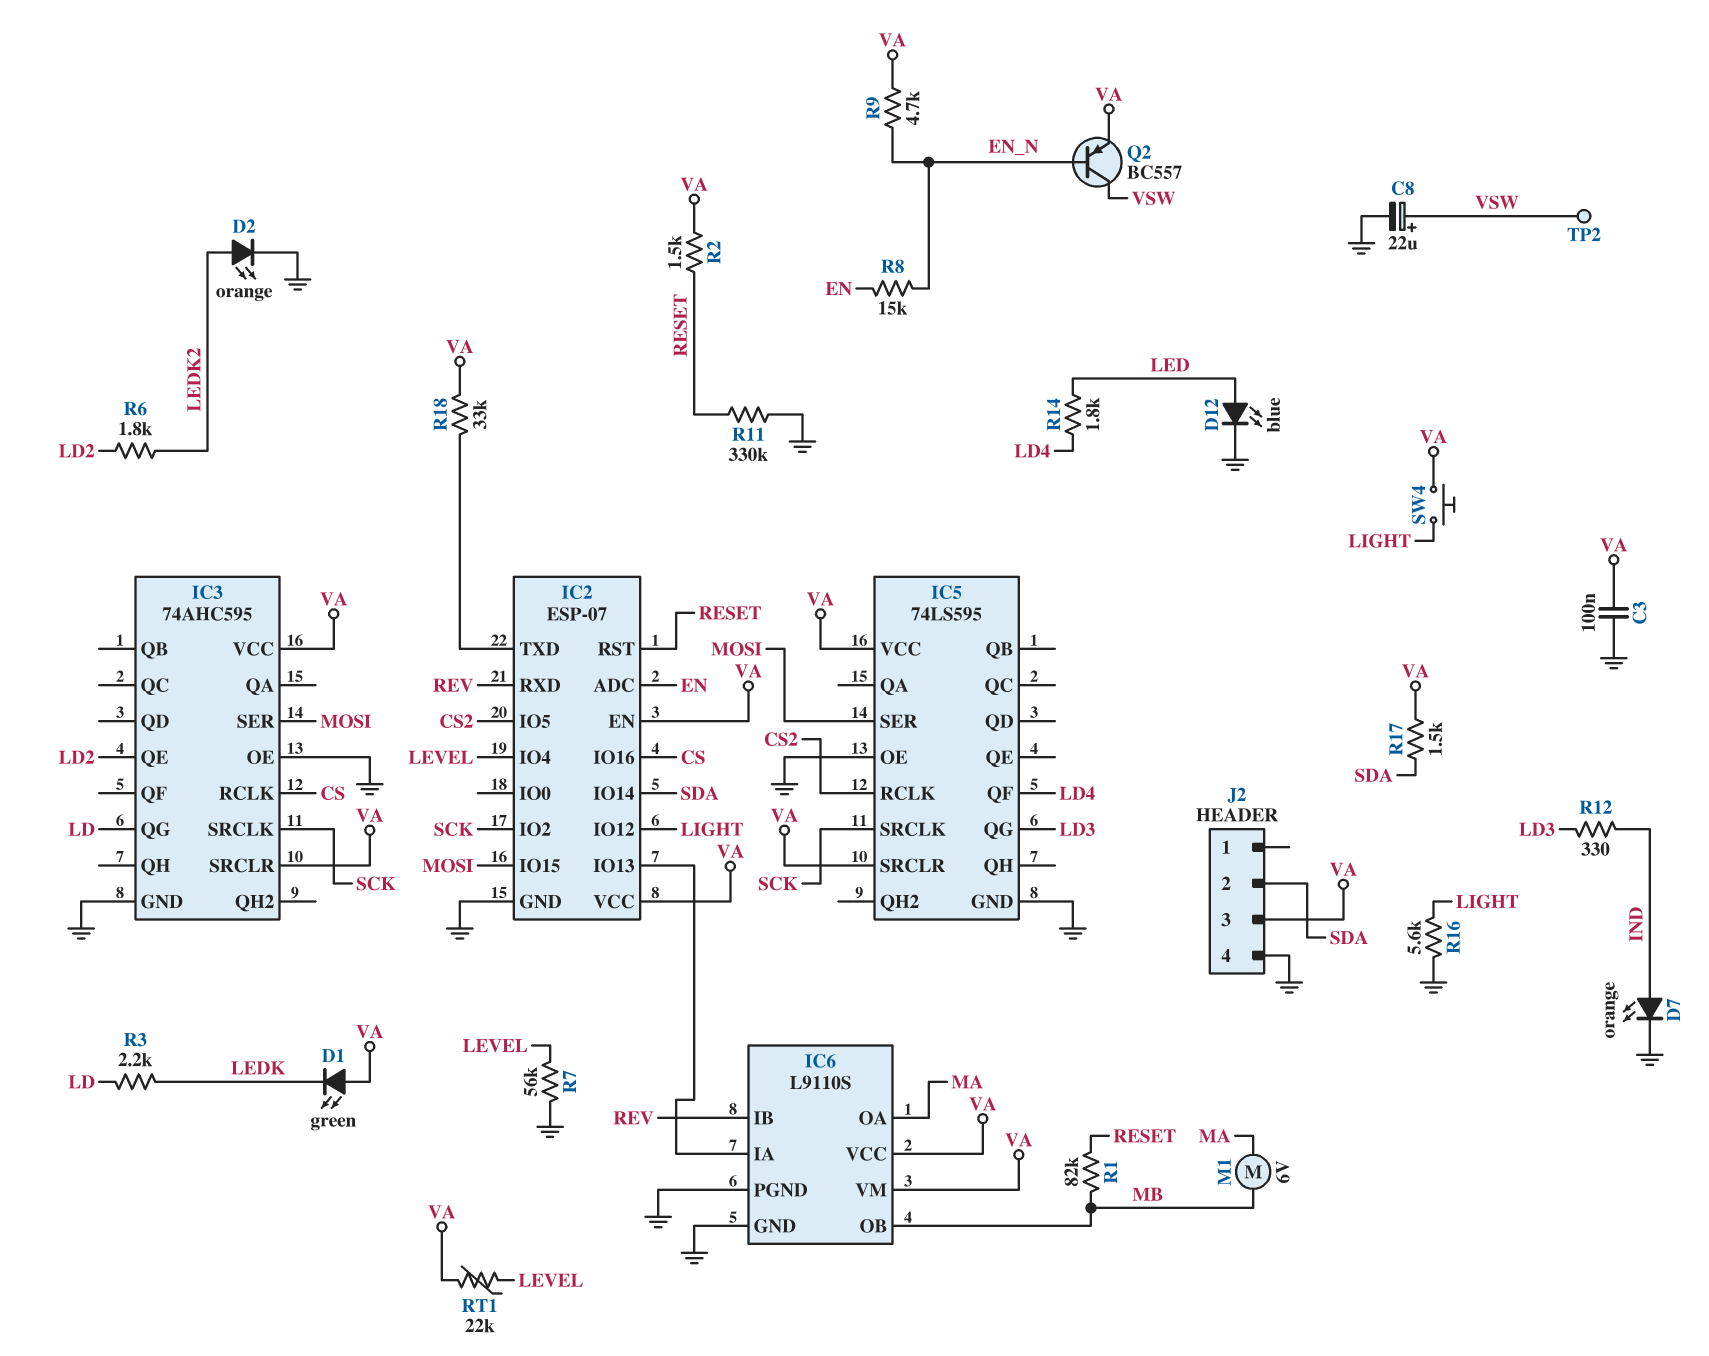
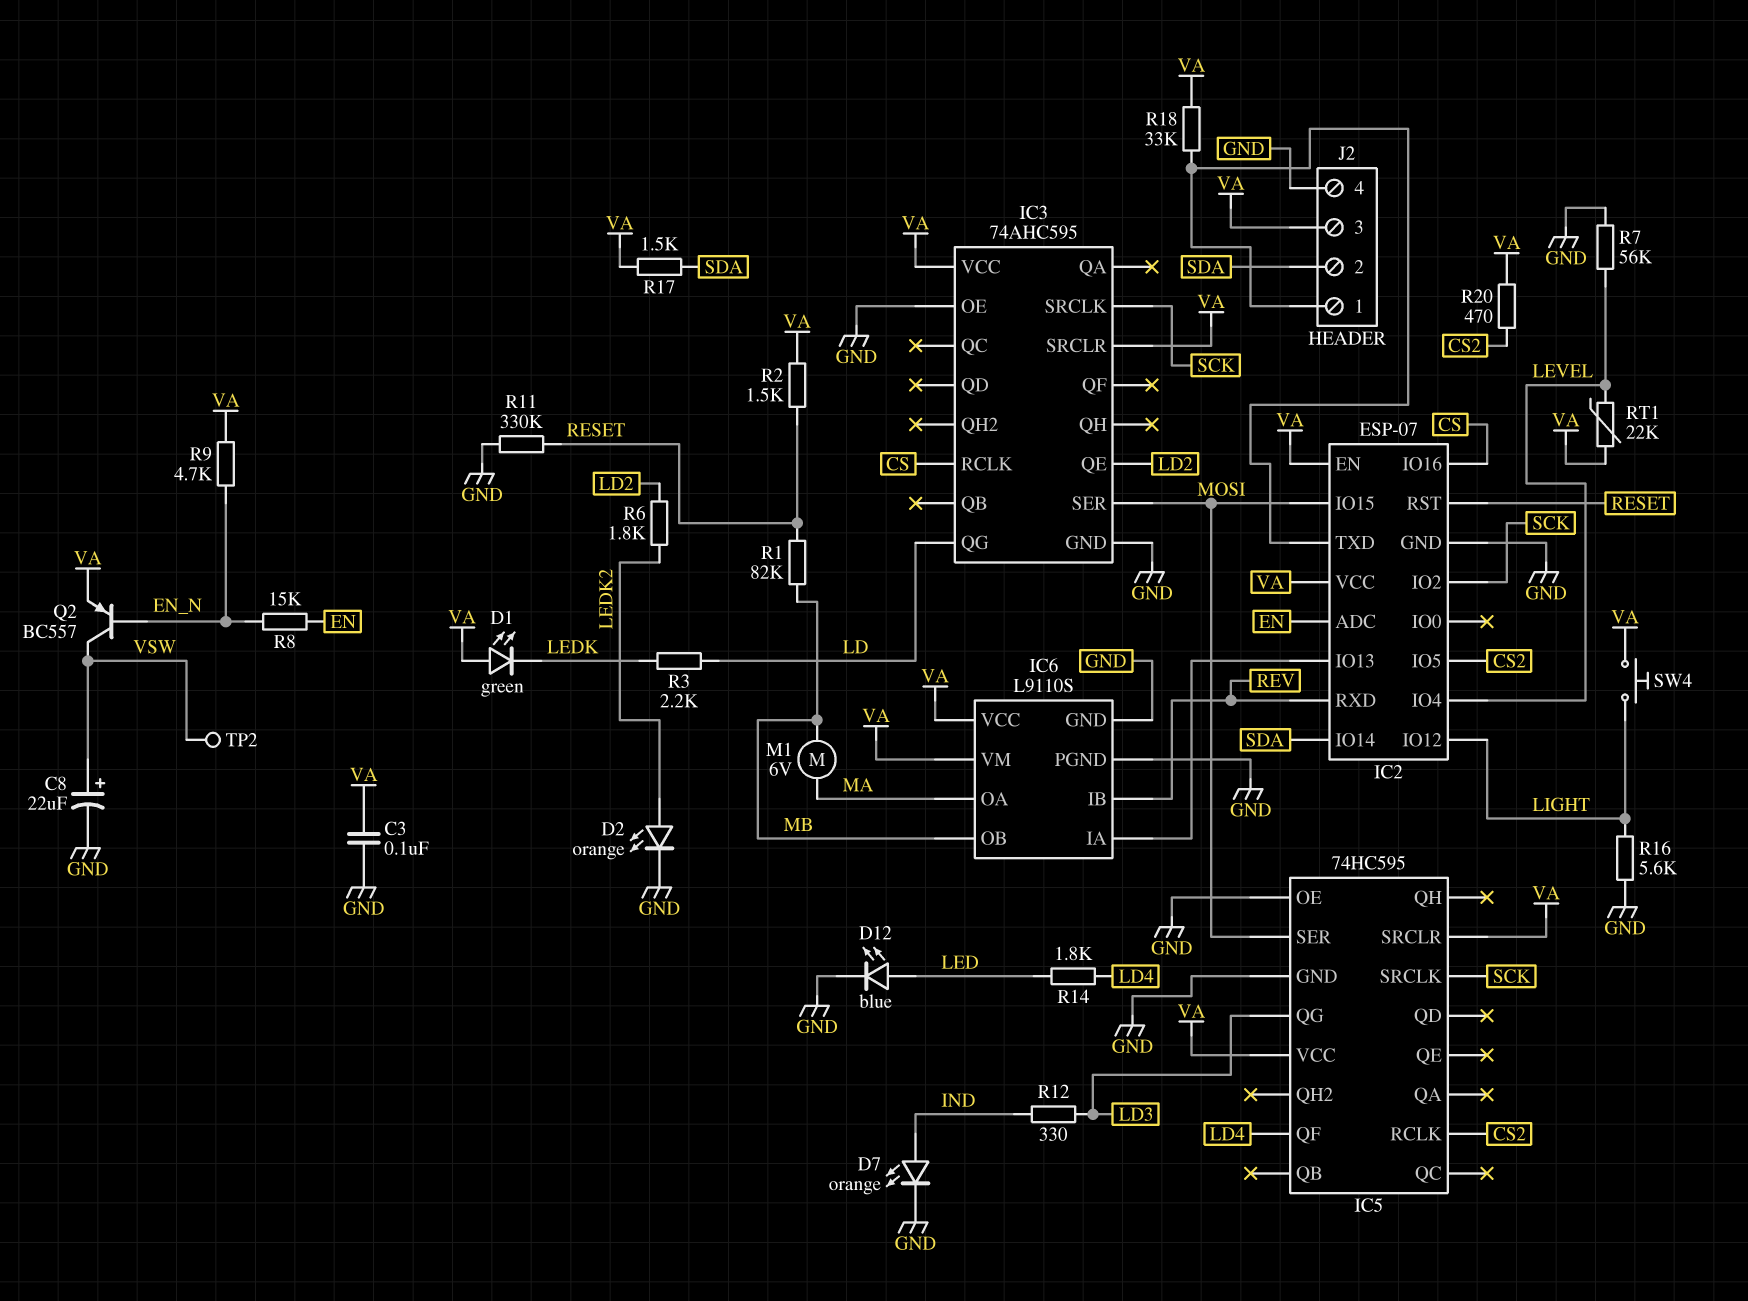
IC5: 74LS595 -> 74HC595
J2 pin 1: none -> IC2/TXD
R20: none -> 470 (CS2, VA)

